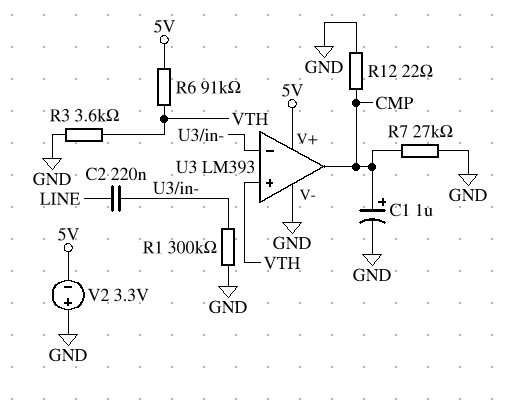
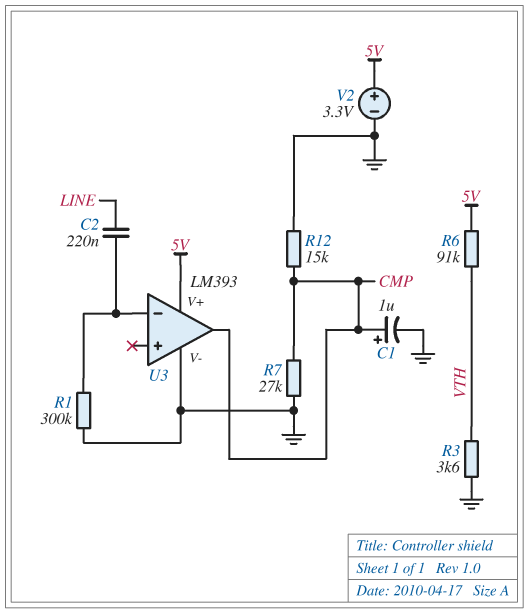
R12: 22 (CMP, GND) -> 15k (CMP, GND)
U3 pin in+: VTH -> none
V2: 3.3V (plus GND, minus 5V) -> 3.3V (plus 5V, minus GND)

